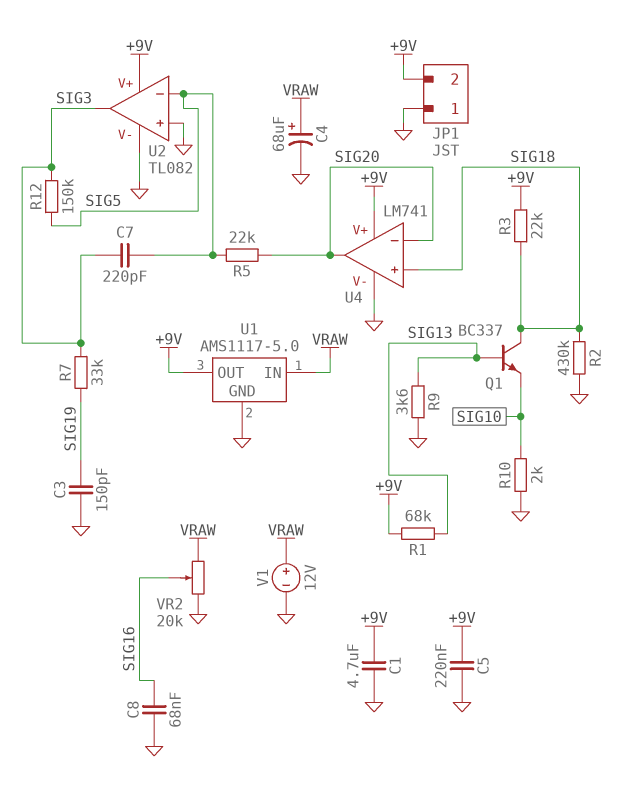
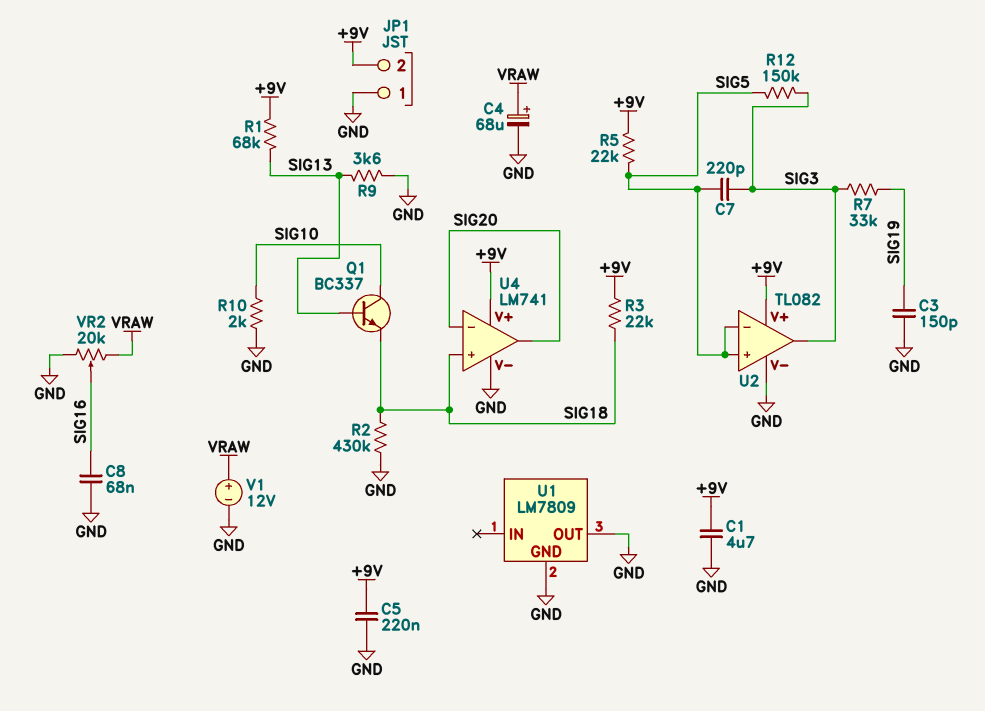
Q1: NPN BC337 (B SIG13, C SIG18, E SIG10) -> NPN BC337 (B SIG13, C SIG10, E SIG18)
R5: 22k (SIG5, SIG20) -> 22k (+9V, SIG5)
U1: AMS1117-5.0 -> LM7809
U1 pin IN: VRAW -> none
U1 pin OUT: +9V -> GND
U2 pin in+: GND -> SIG5

